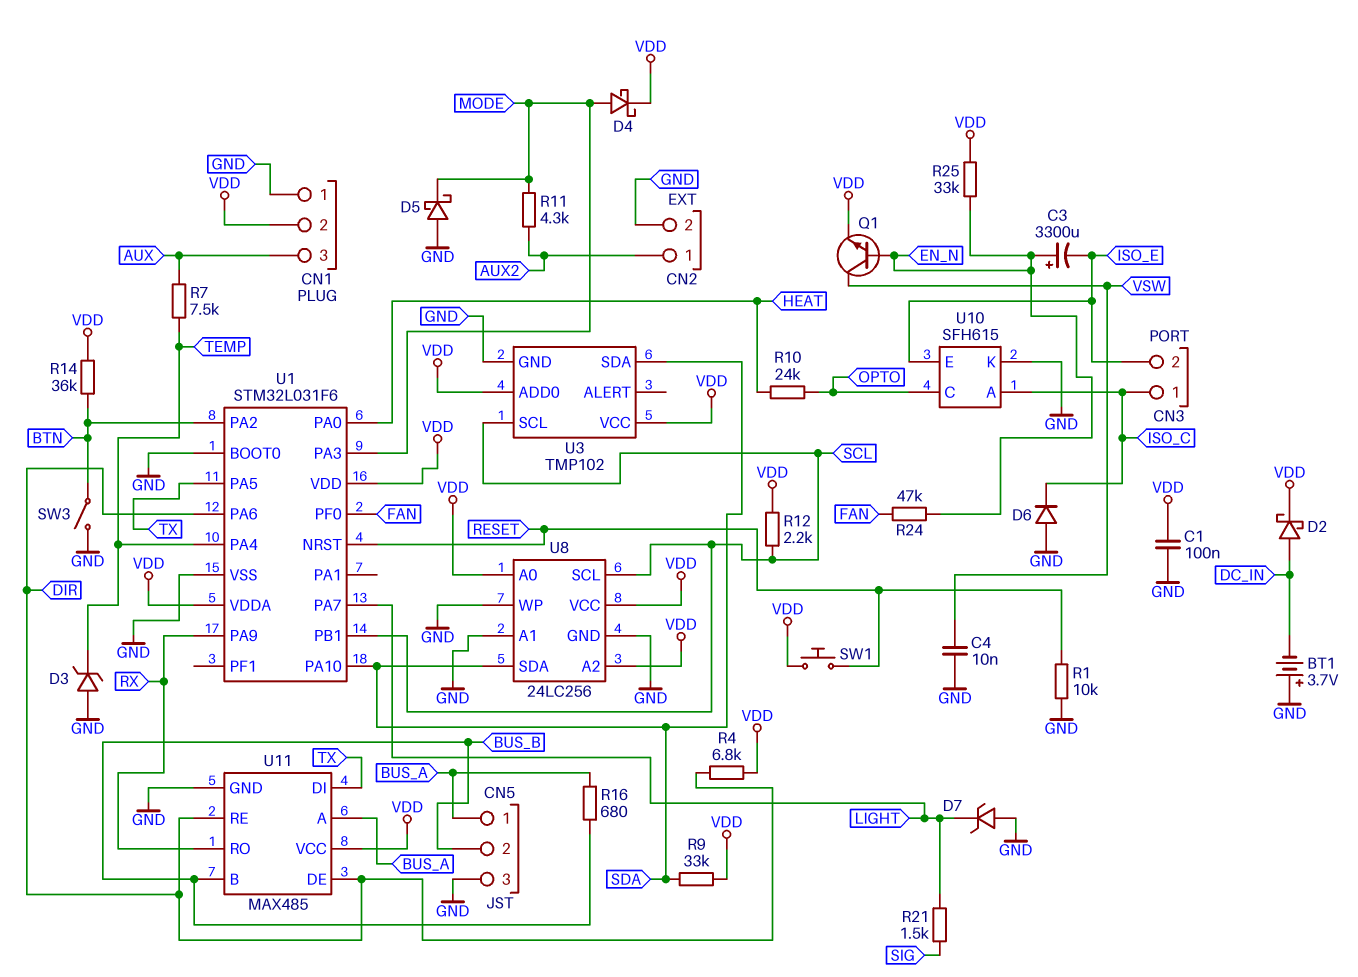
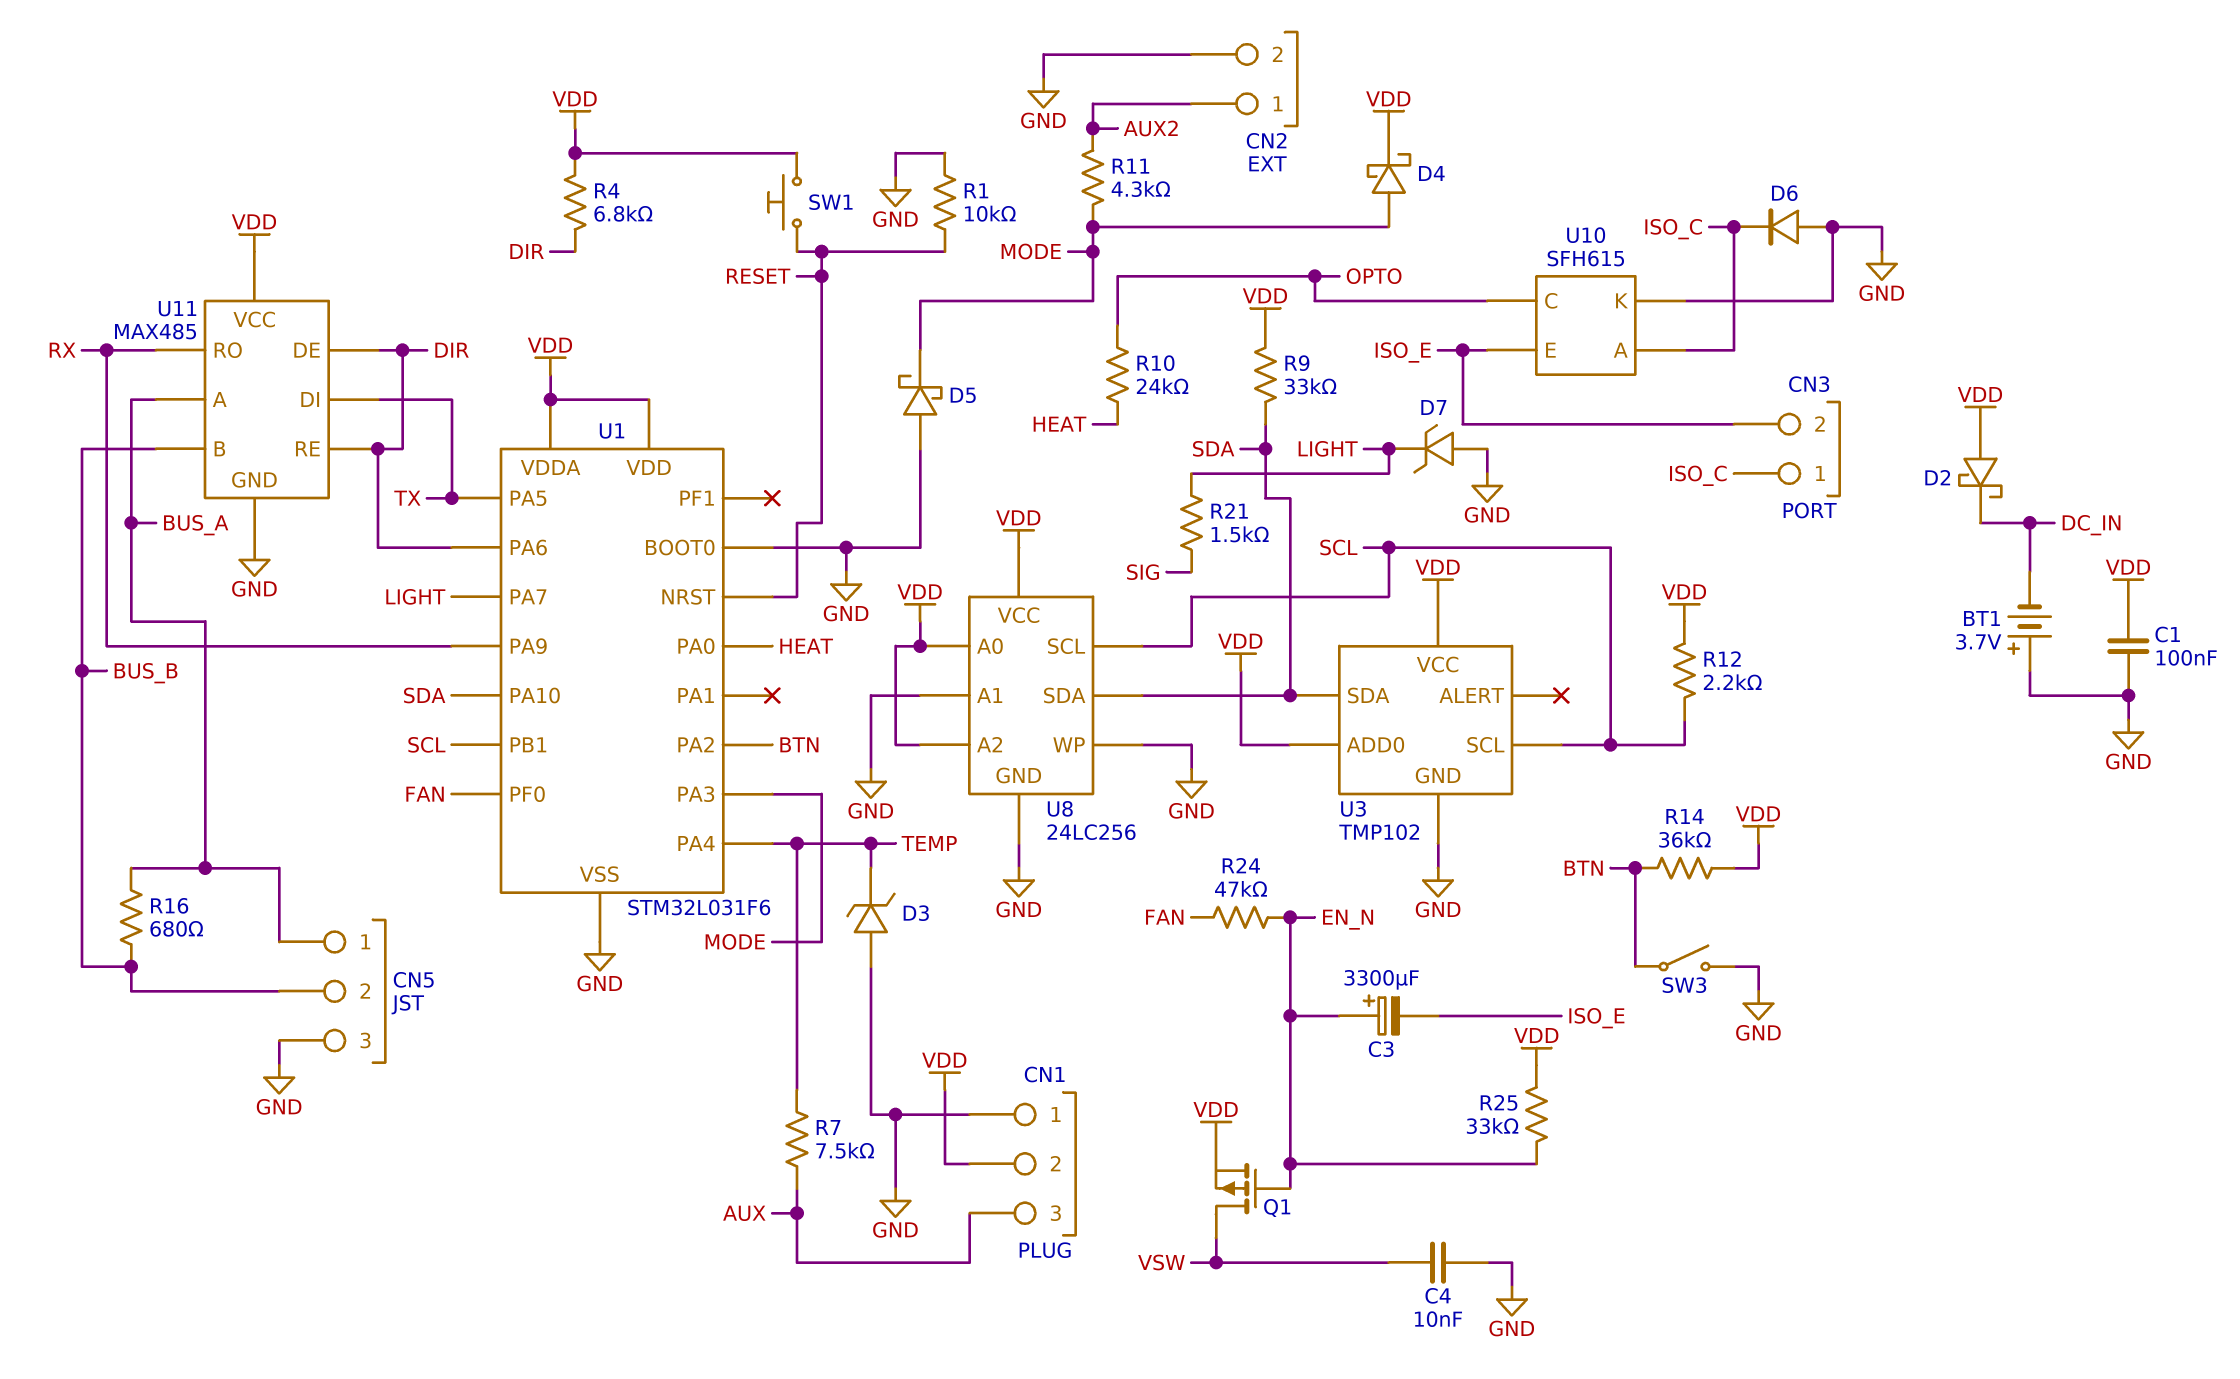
D2: schottky (A DC_IN, K VDD) -> schottky (A VDD, K DC_IN)
Q1: NPN (B EN_N, C VSW, E VDD) -> PMOS (G EN_N, D VSW, S VDD)

